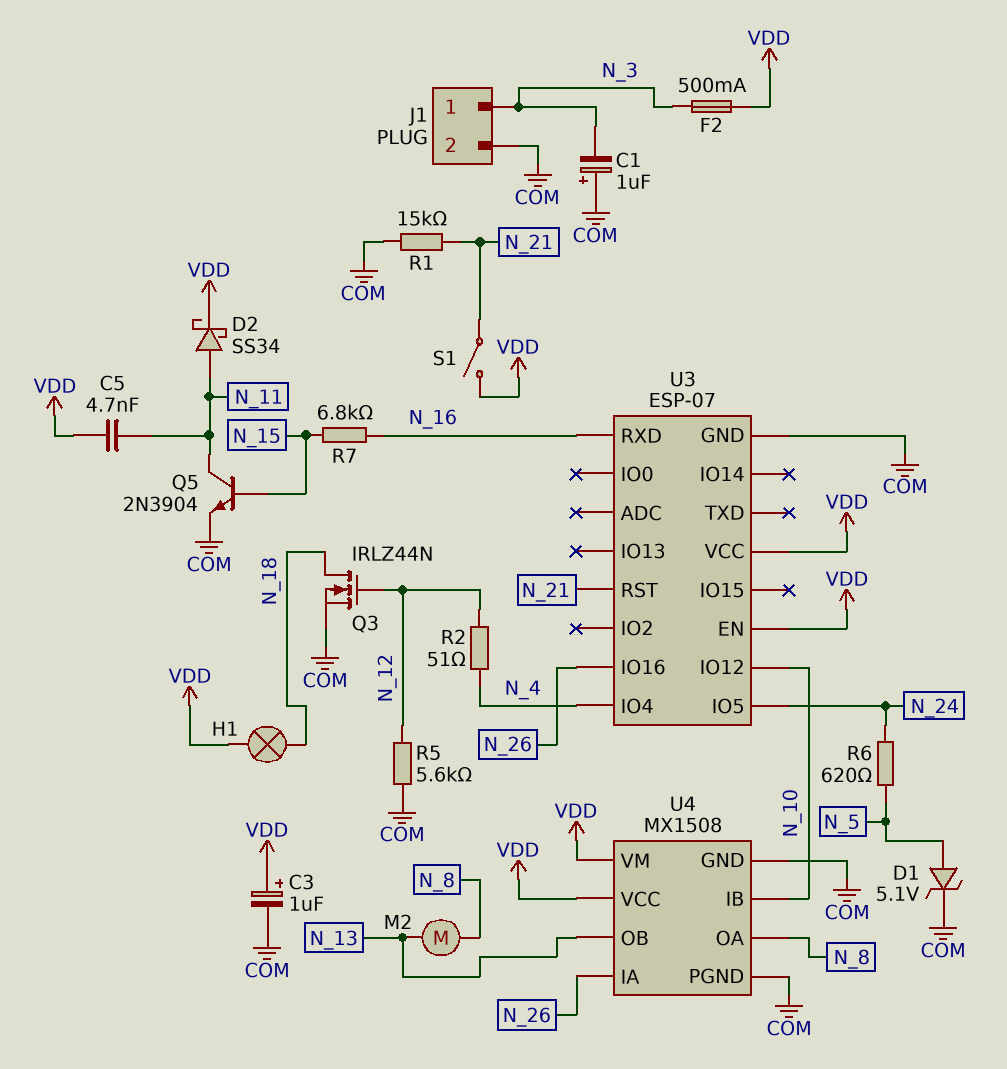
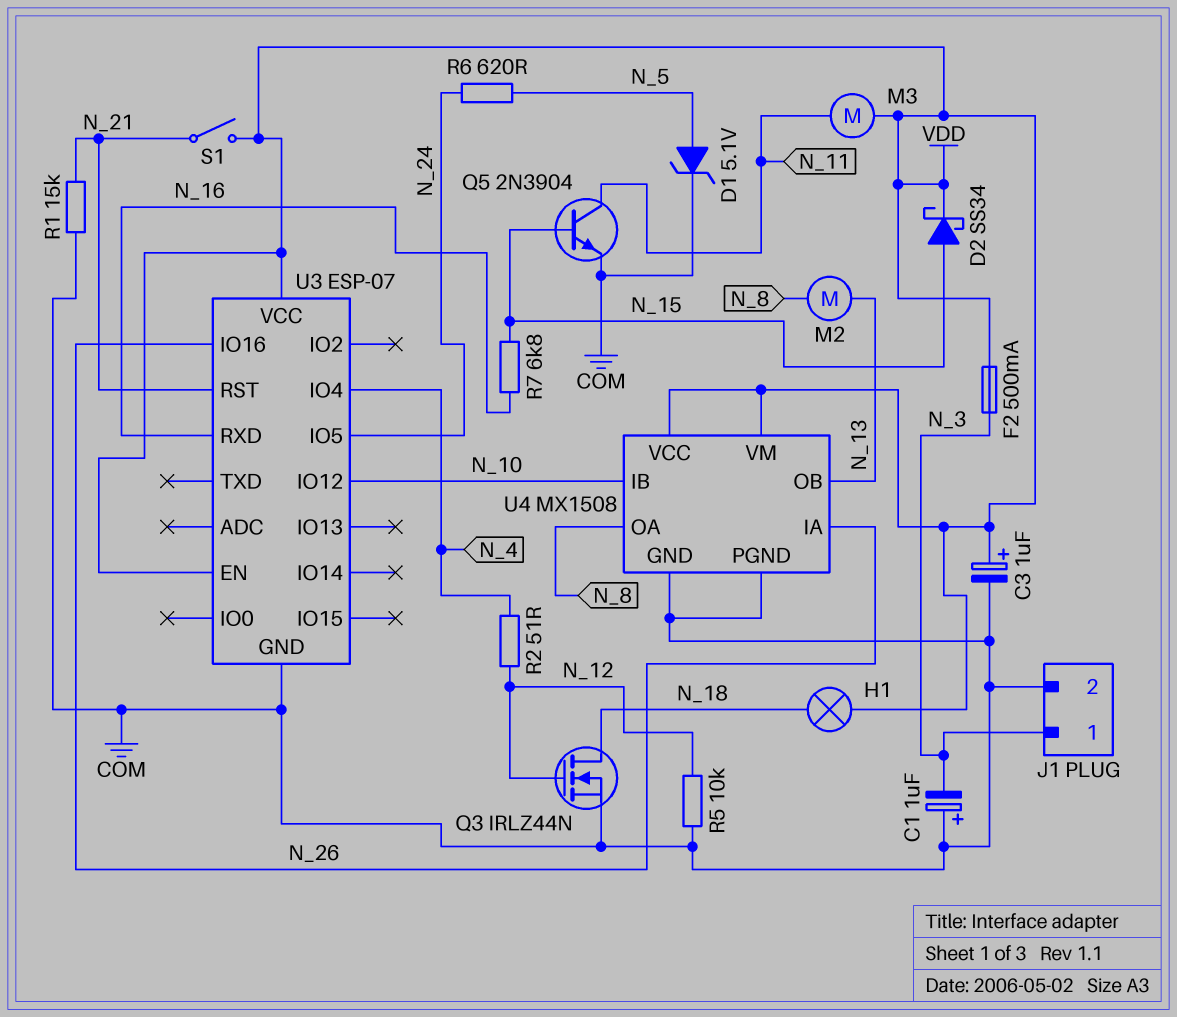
C5: 4.7nF (N_11, VDD) -> none
D2: schottky SS34 (A N_11, K VDD) -> schottky SS34 (A N_15, K VDD)
M3: none -> motor (N_11, VDD)
R5: 5.6k (COM, N_12) -> 10k (COM, N_12)

